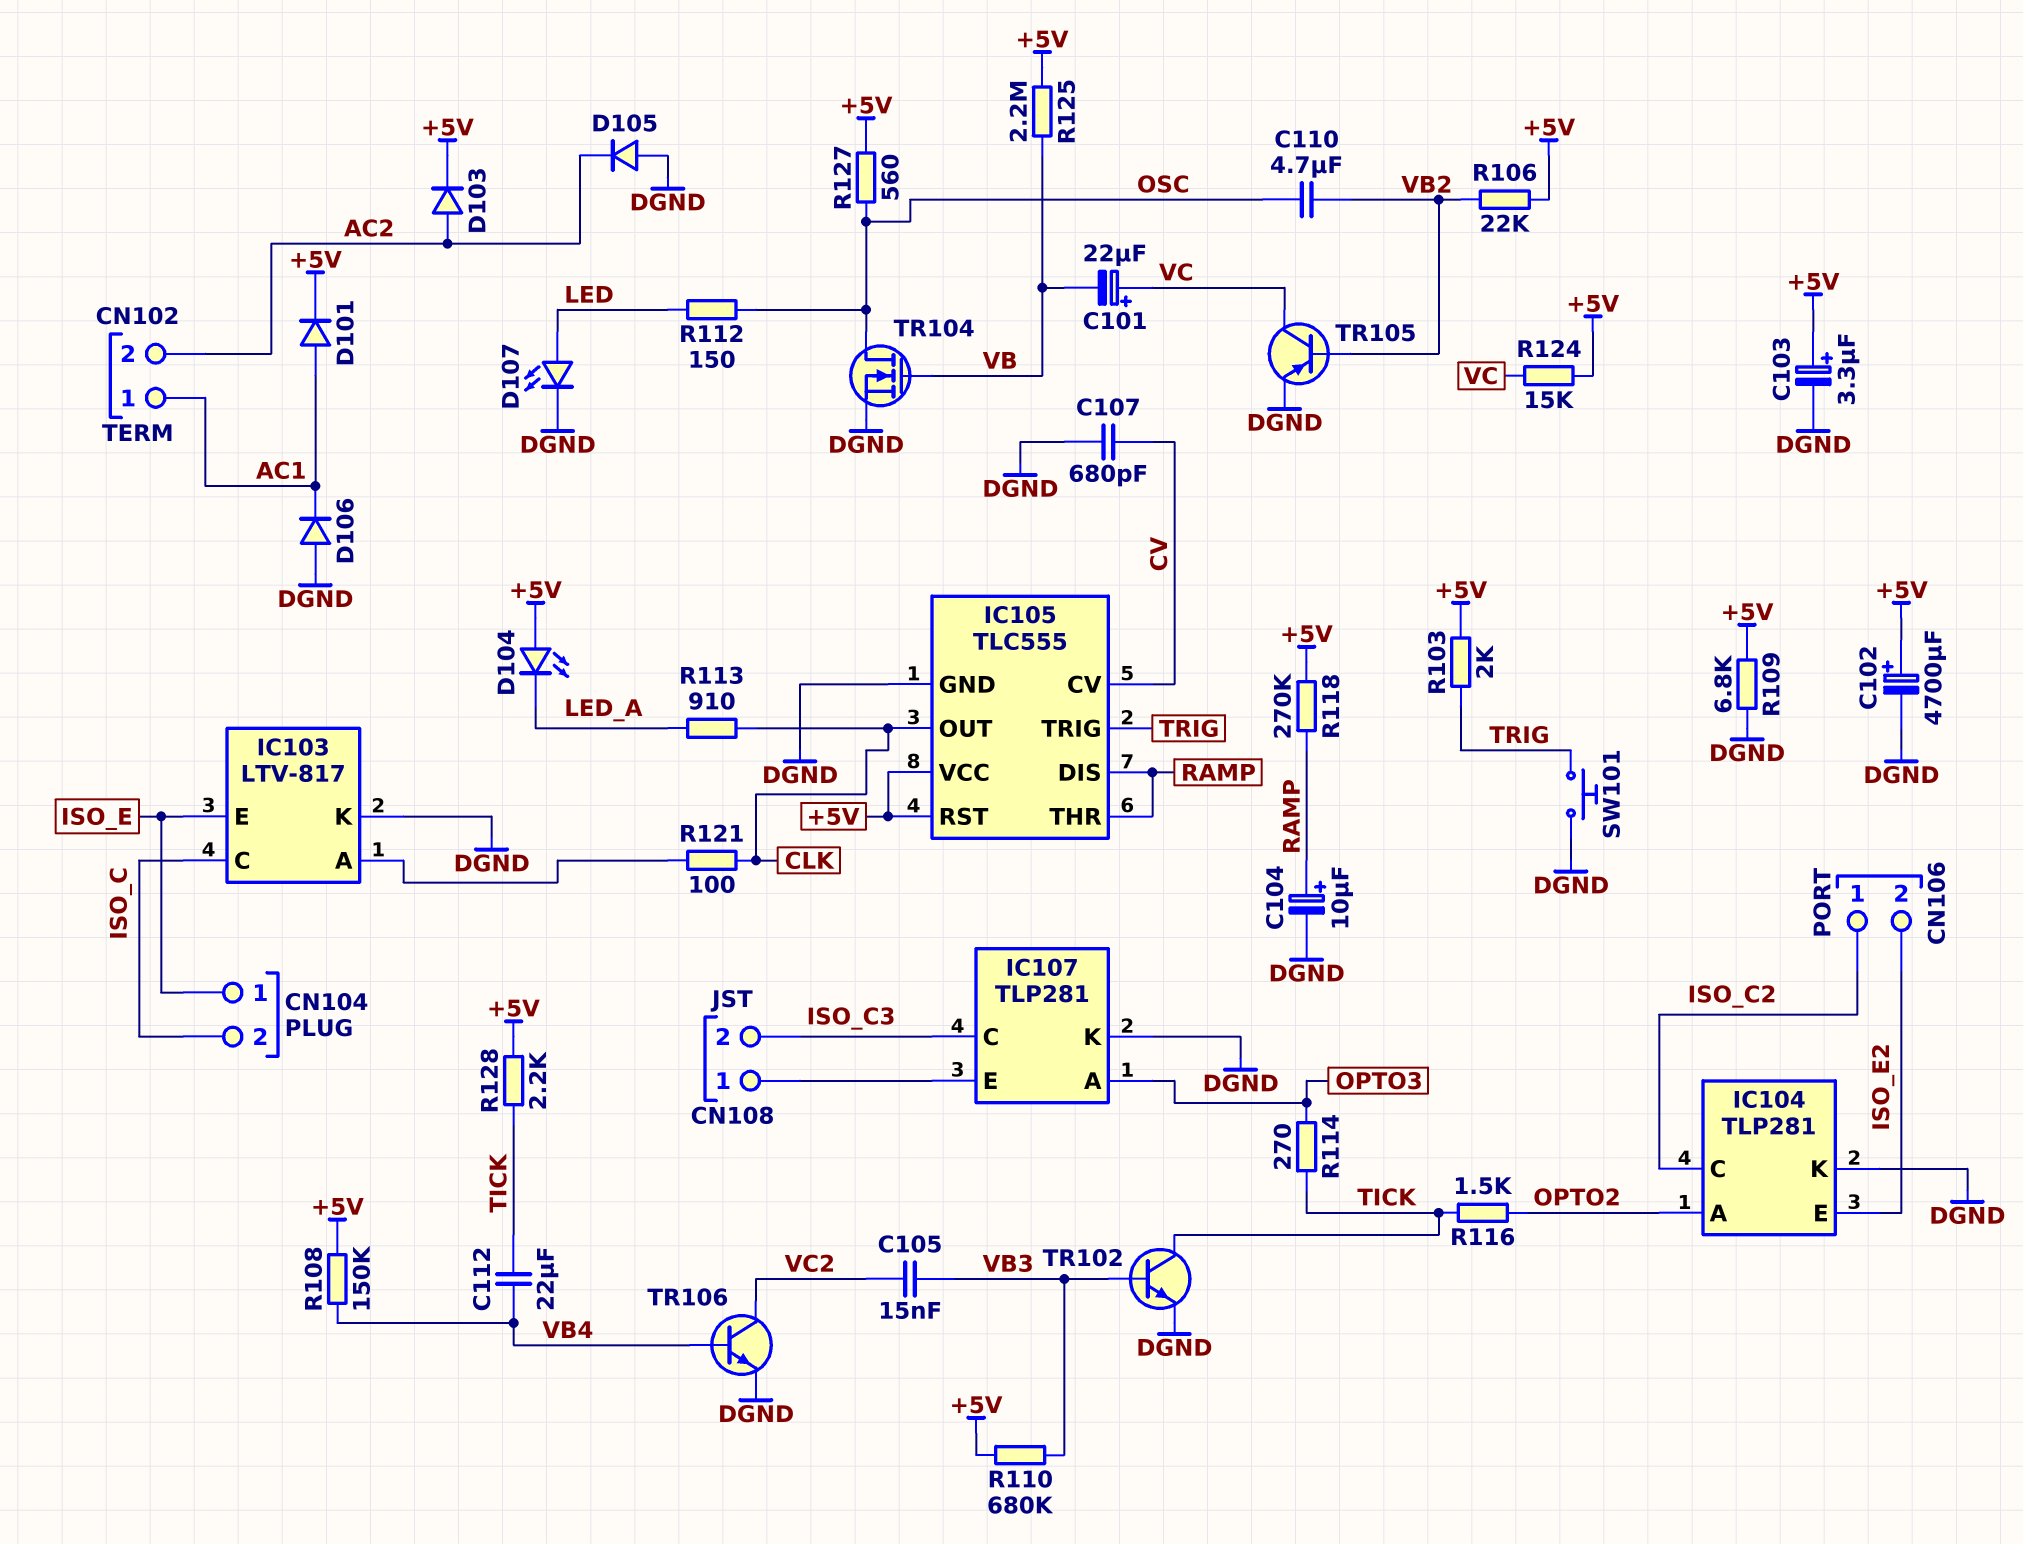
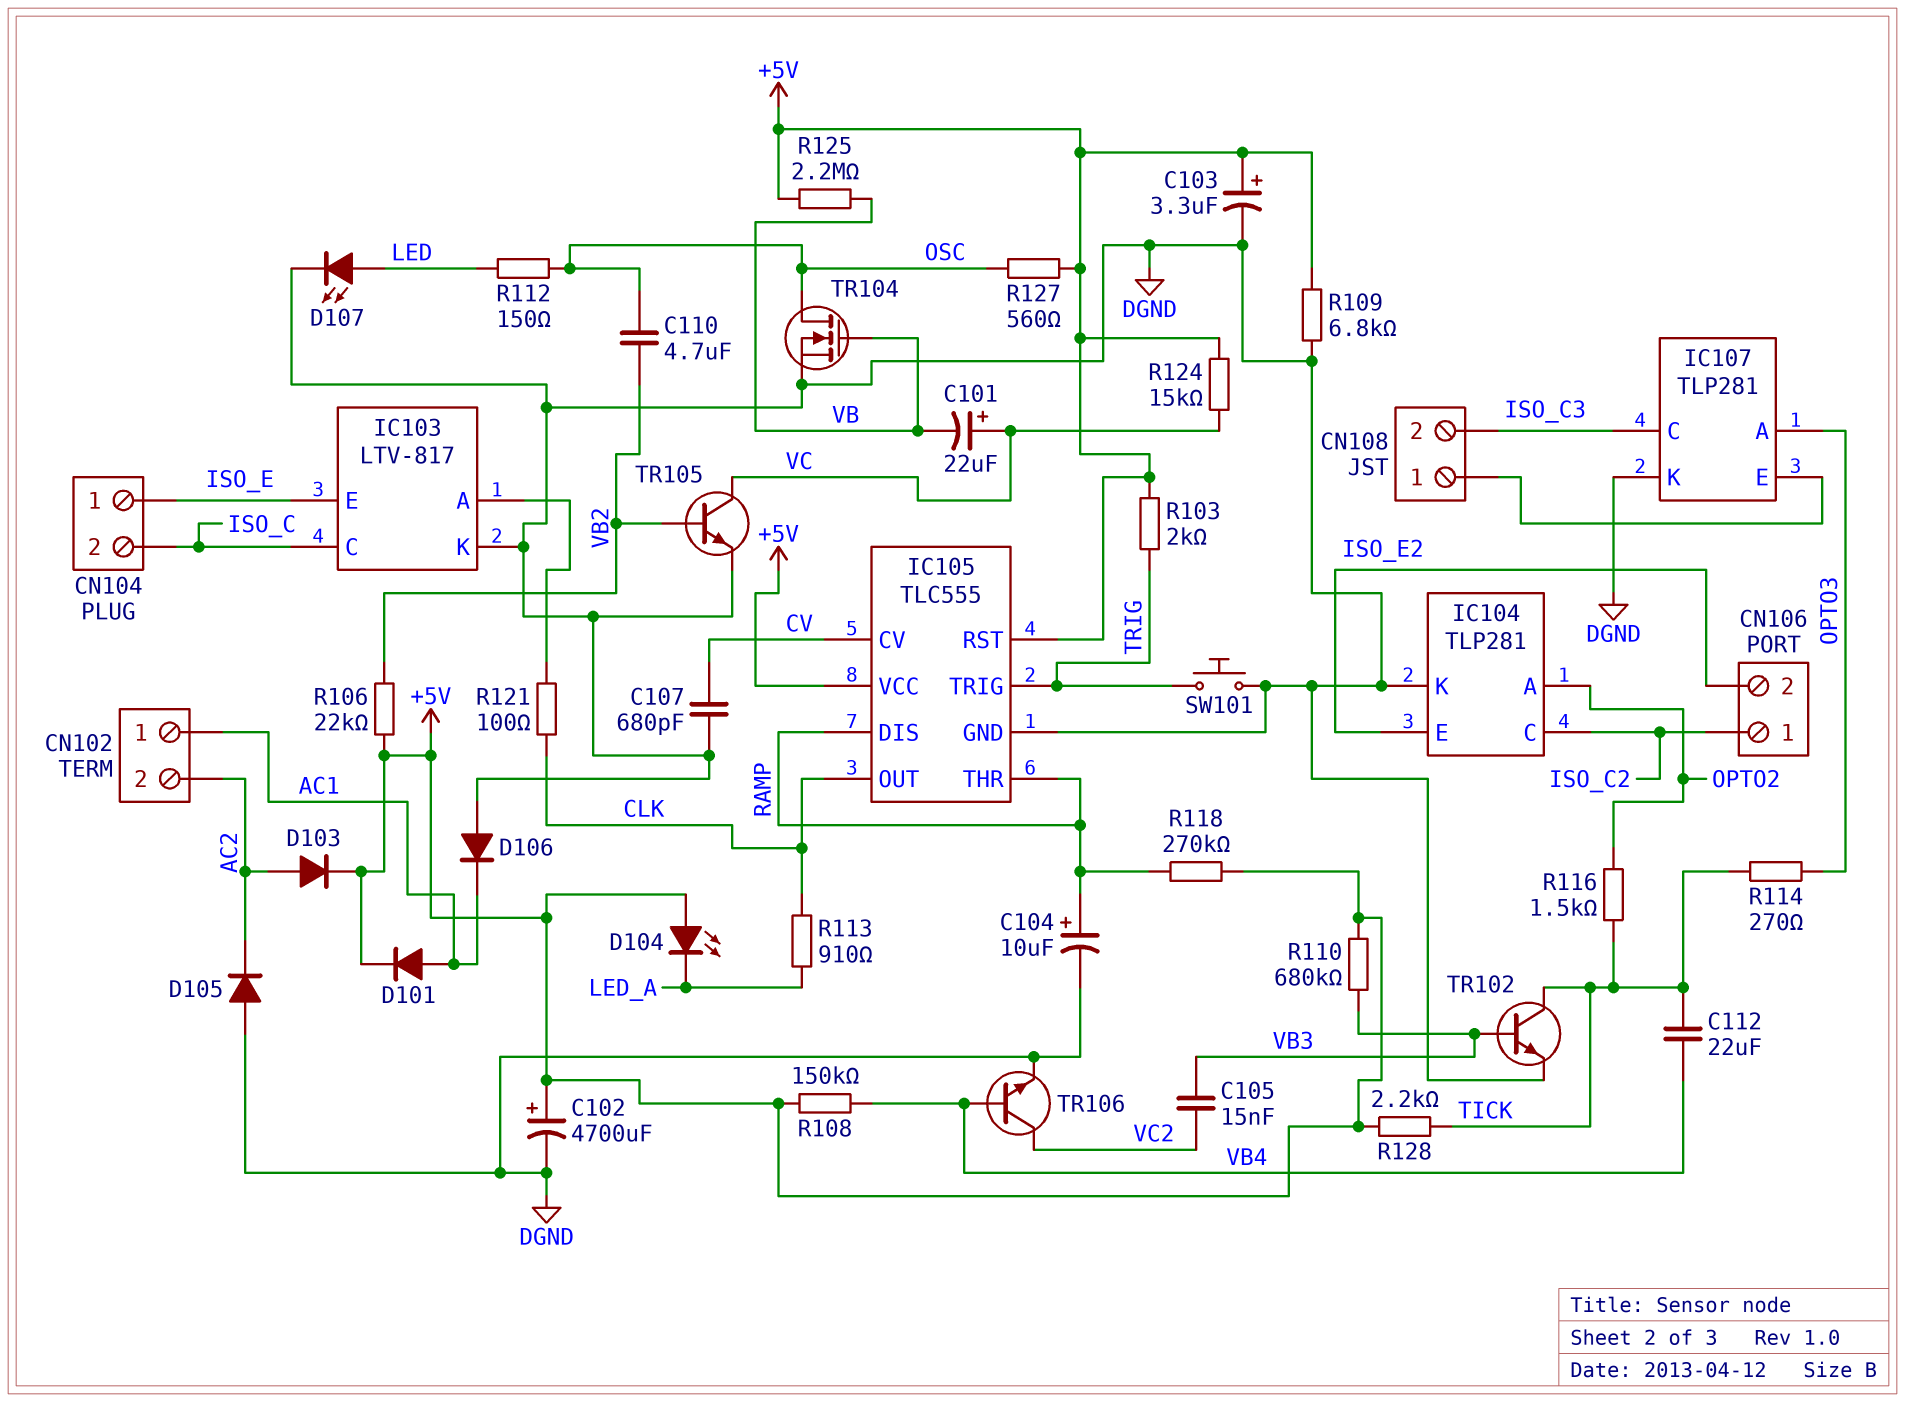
TR105: PNP (B VB2, C VC, E DGND) -> NPN (B VB2, C VC, E DGND)

